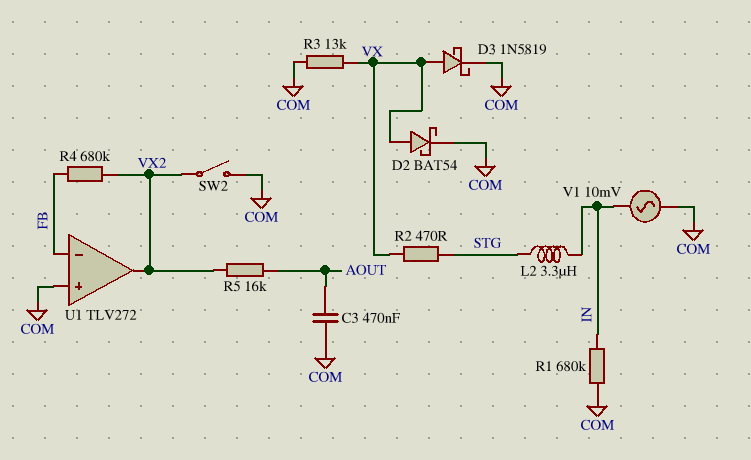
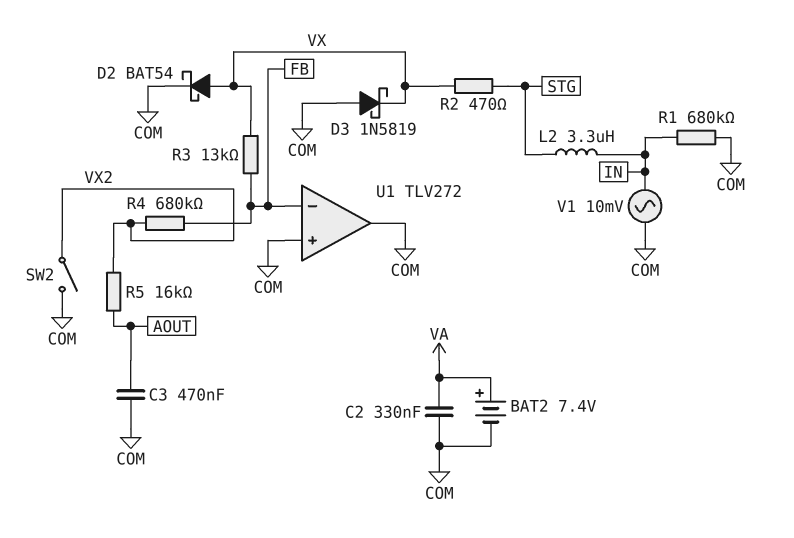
BAT2: none -> 7.4V (plus VA, minus COM)
C2: none -> 330nF (COM, VA)
D3: schottky 1N5819 (A VX, K COM) -> schottky 1N5819 (A COM, K VX)
R3: 13k (COM, VX) -> 13k (FB, VX)
U1 pin out: VX2 -> COM

